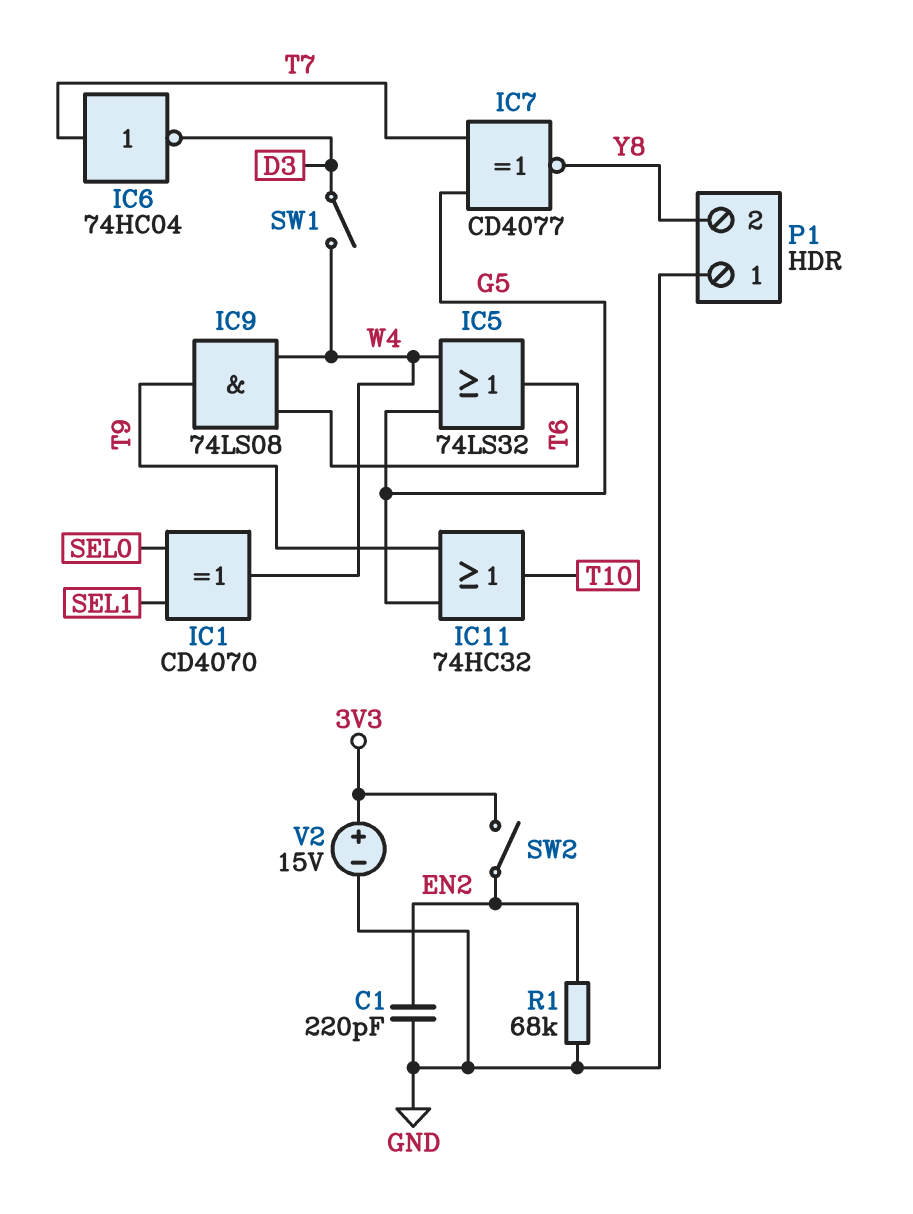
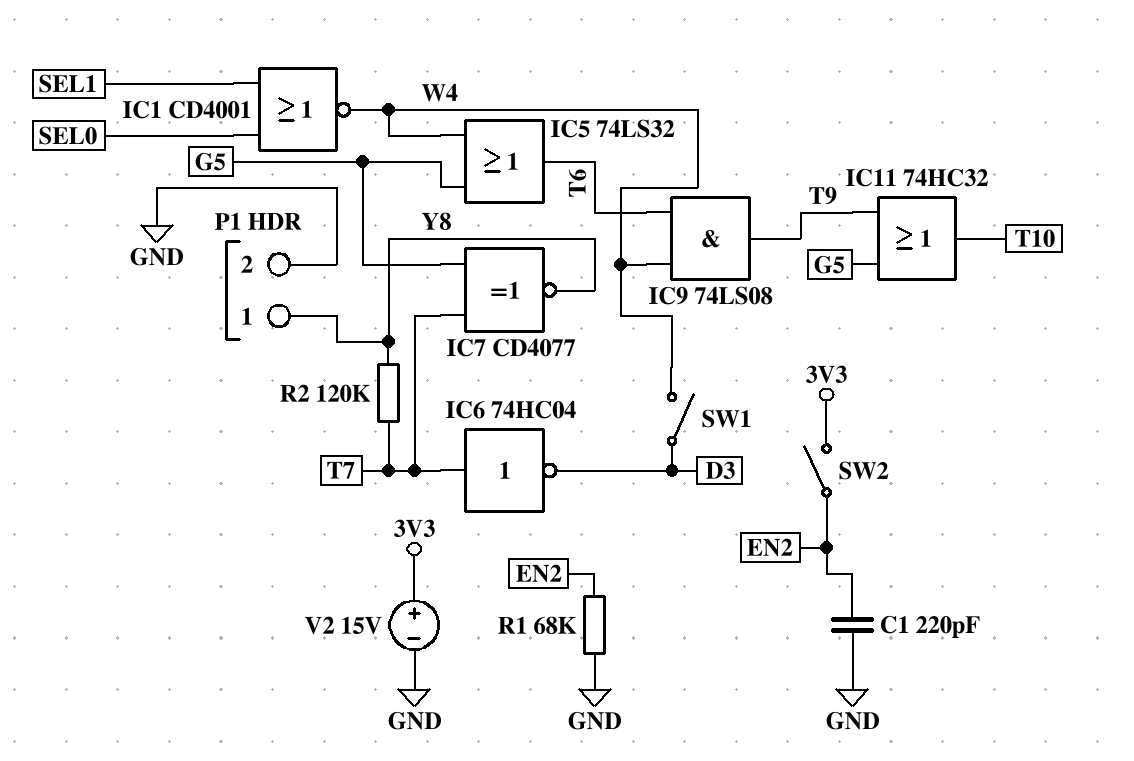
IC1: XOR CD4070 (in SEL0, in SEL1, out W4) -> NOR CD4001 (in SEL0, in SEL1, out W4)
P1 pin 1: GND -> Y8
P1 pin 2: Y8 -> GND
R2: none -> 120k (T7, Y8)

